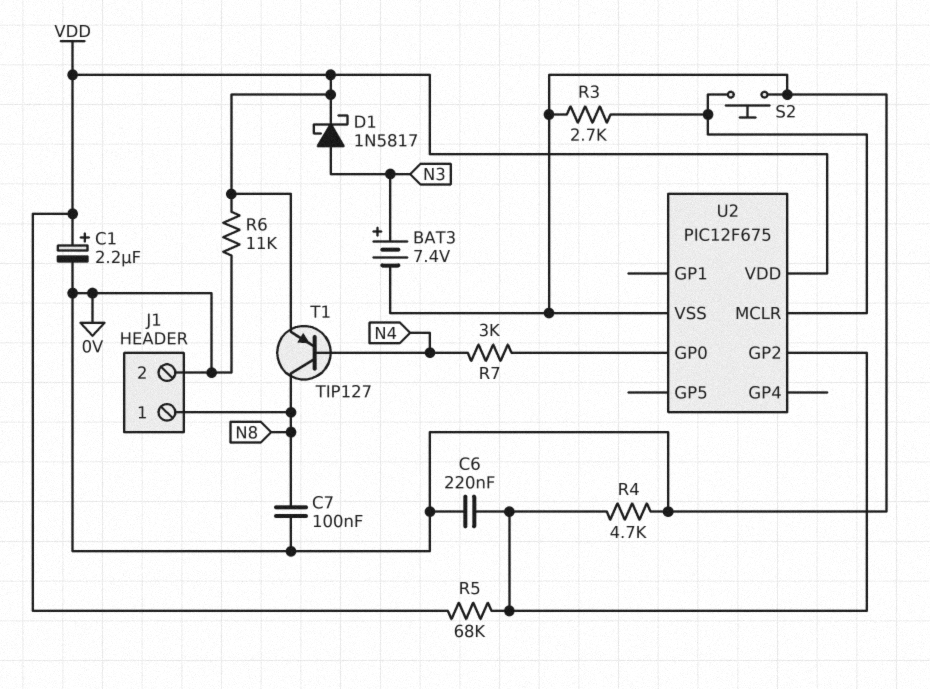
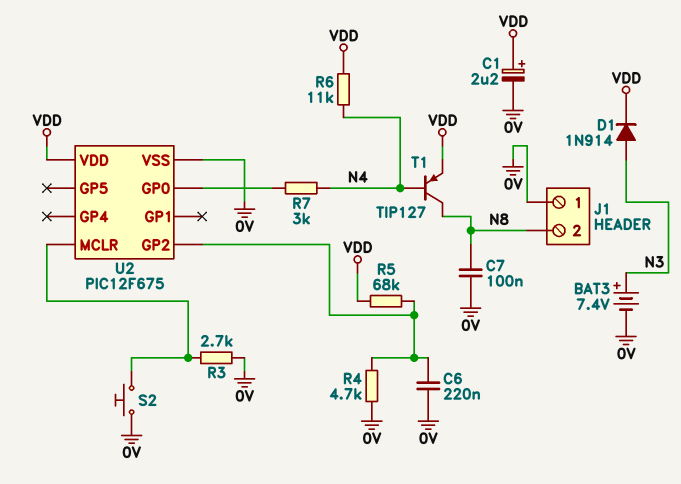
D1: schottky 1N5817 (A N3, K VDD) -> diode 1N914 (A N3, K VDD)
J1 pin 1: N8 -> 0V
J1 pin 2: 0V -> N8
R6: 11k (0V, VDD) -> 11k (N4, VDD)

